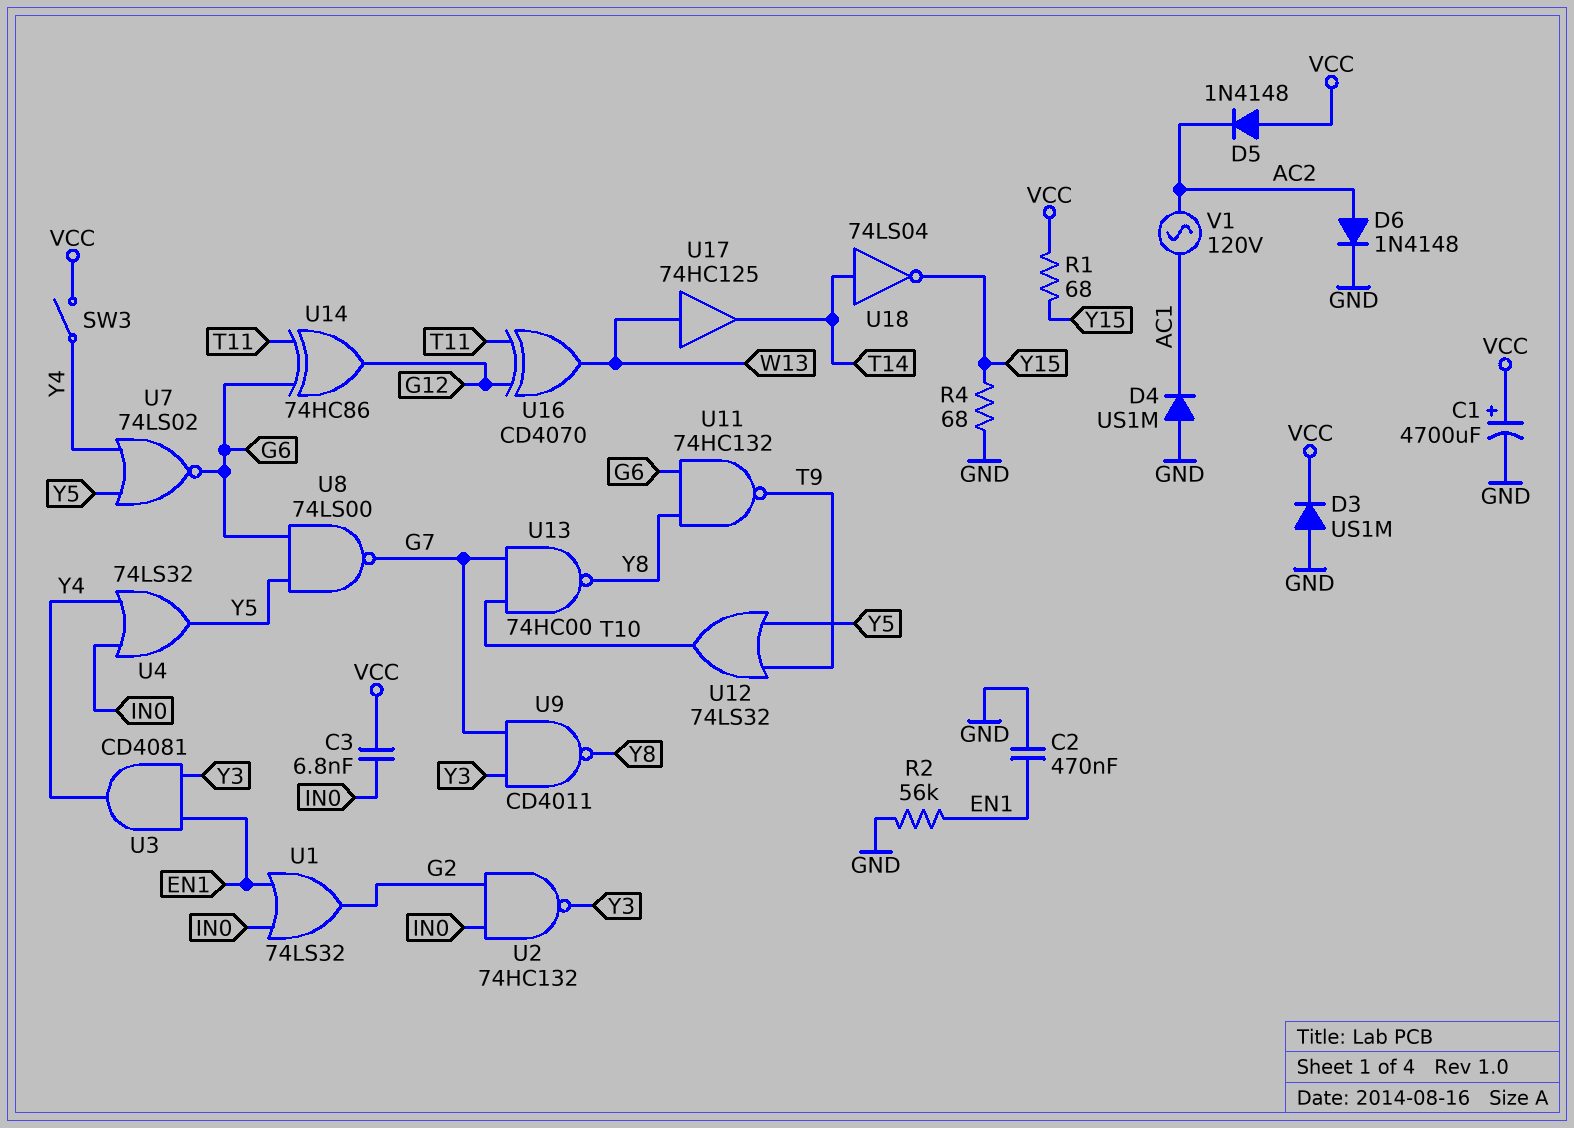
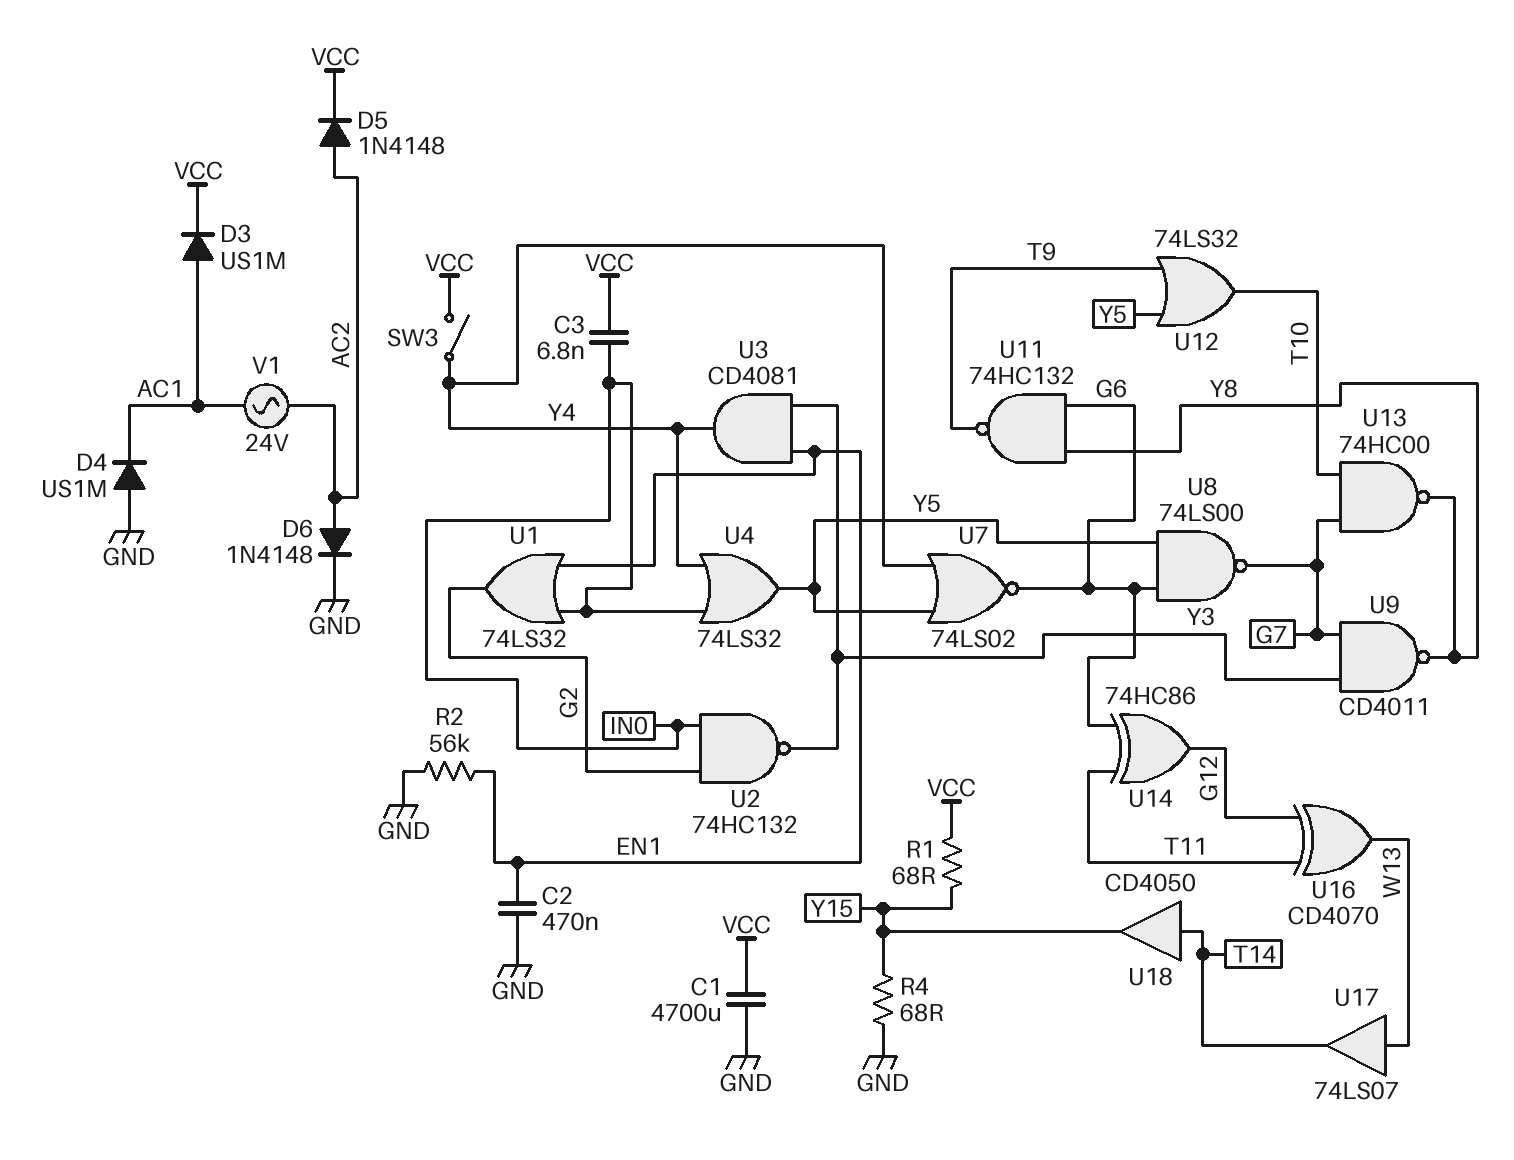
C1: 4700uF (plus VCC, minus GND) -> 4700uF (GND, VCC)
D3: diode US1M (A GND, K VCC) -> diode US1M (A AC1, K VCC)
D5: diode 1N4148 (A VCC, K AC2) -> diode 1N4148 (A AC2, K VCC)
U17: buffer 74HC125 (in W13, out T14) -> buffer 74LS07 (in W13, out T14)
U18: NOT 74LS04 (in T14, out Y15) -> buffer CD4050 (in T14, out Y15)
V1: AC 120V (AC1, AC2) -> AC 24V (AC1, AC2)

